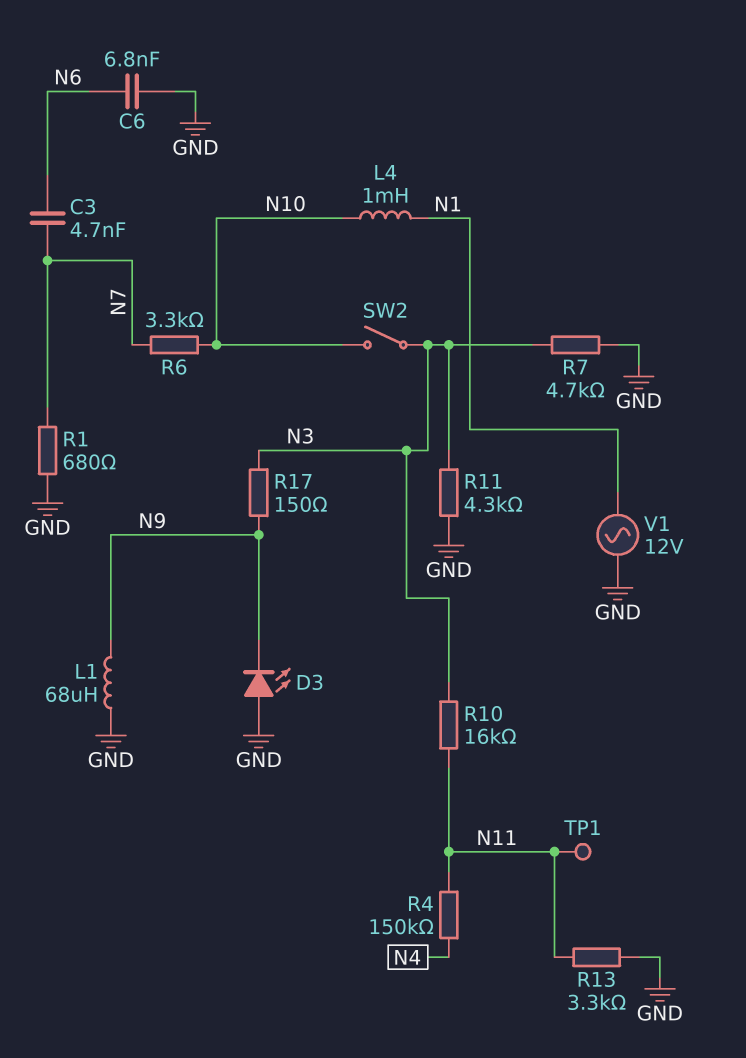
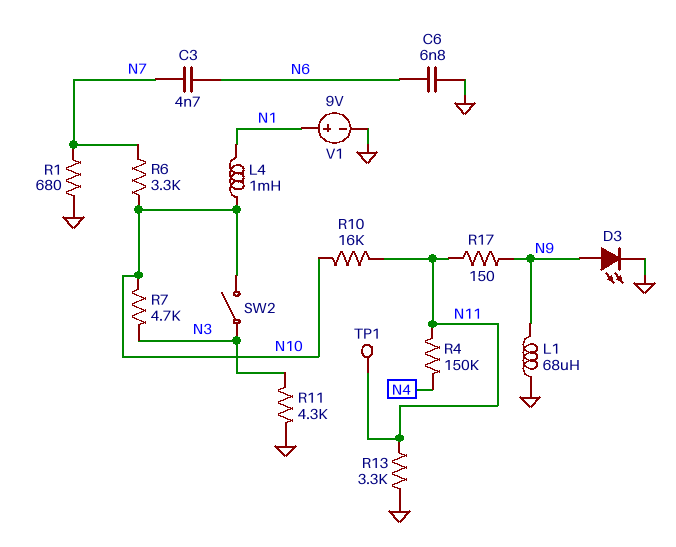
D3: LED (A GND, K N9) -> LED (A N9, K GND)
R7: 4.7k (GND, N3) -> 4.7k (N3, N10)
R10: 16k (N3, N11) -> 16k (N10, N11)
R17: 150 (N3, N9) -> 150 (N9, N11)
V1: AC 12V (GND, N1) -> 9V (plus N1, minus GND)

